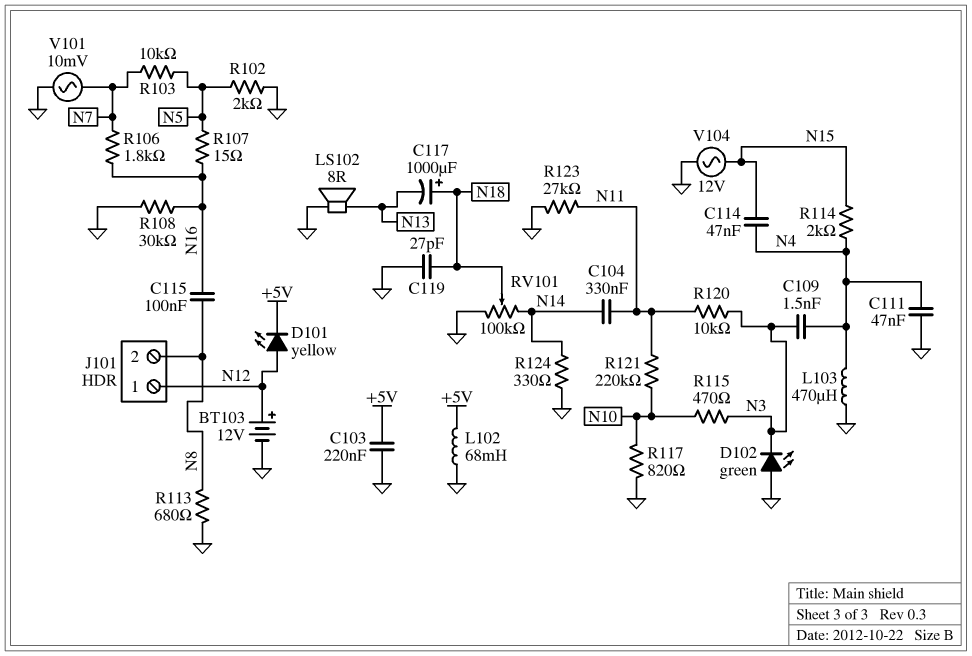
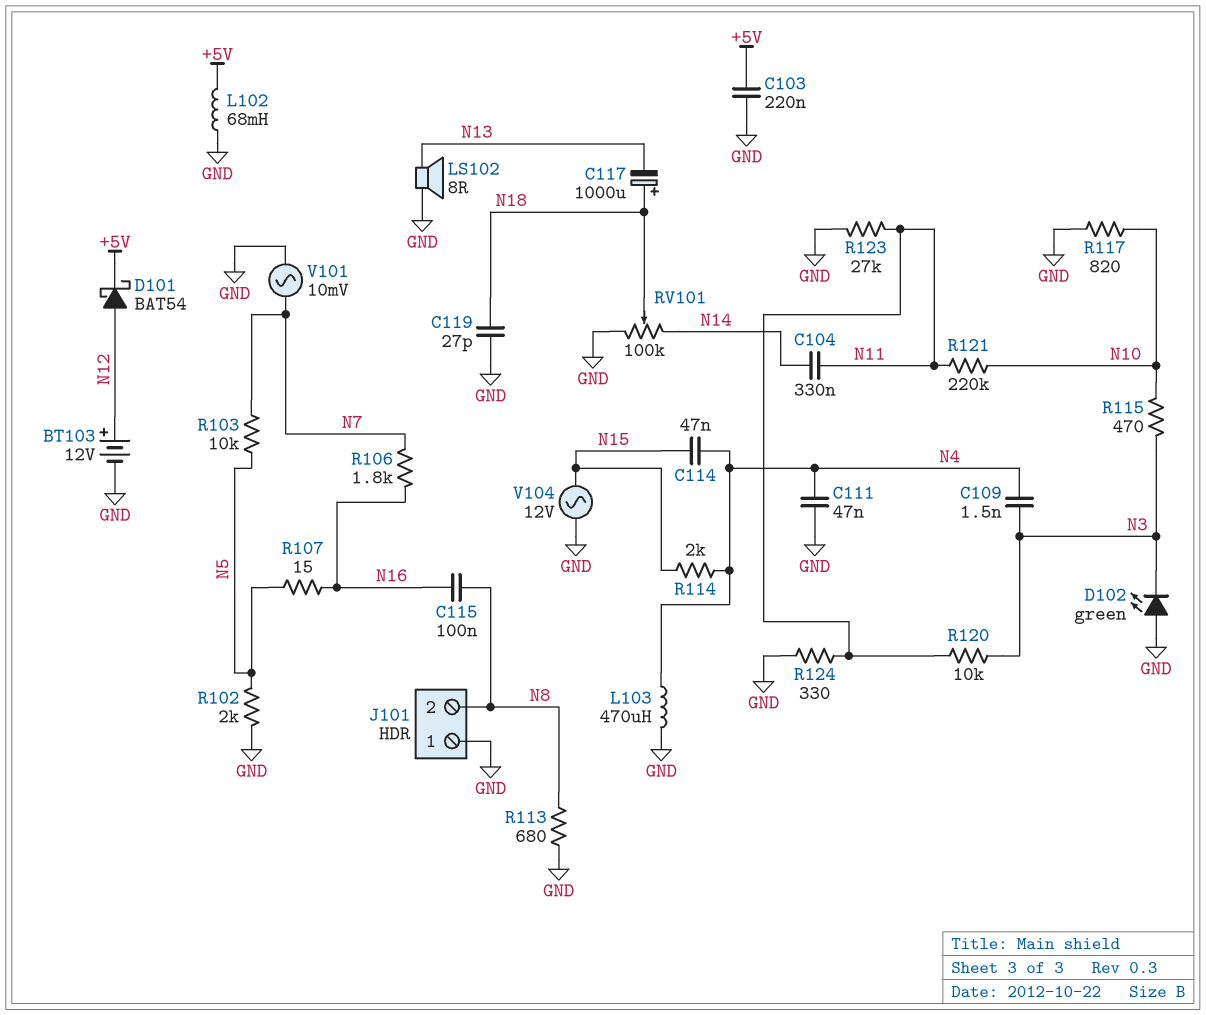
D101: LED yellow (A N12, K +5V) -> schottky BAT54 (A N12, K +5V)
J101 pin 1: N12 -> GND
R108: 30k (GND, N16) -> none
R124: 330 (GND, N14) -> 330 (GND, N11)

